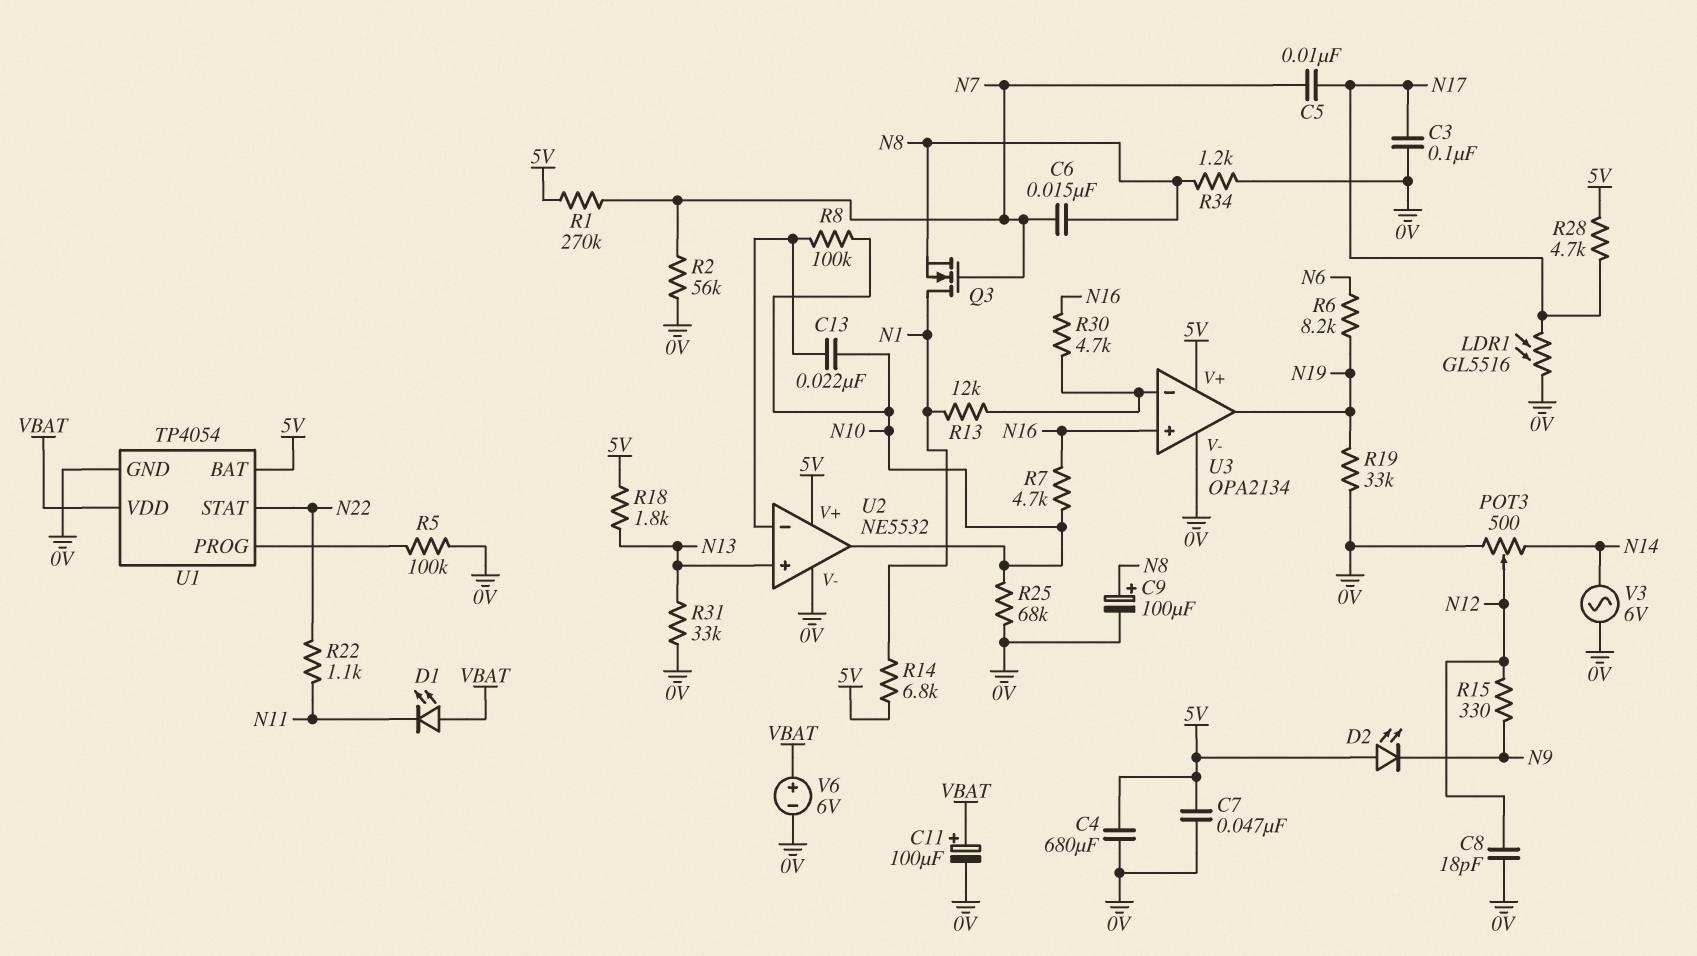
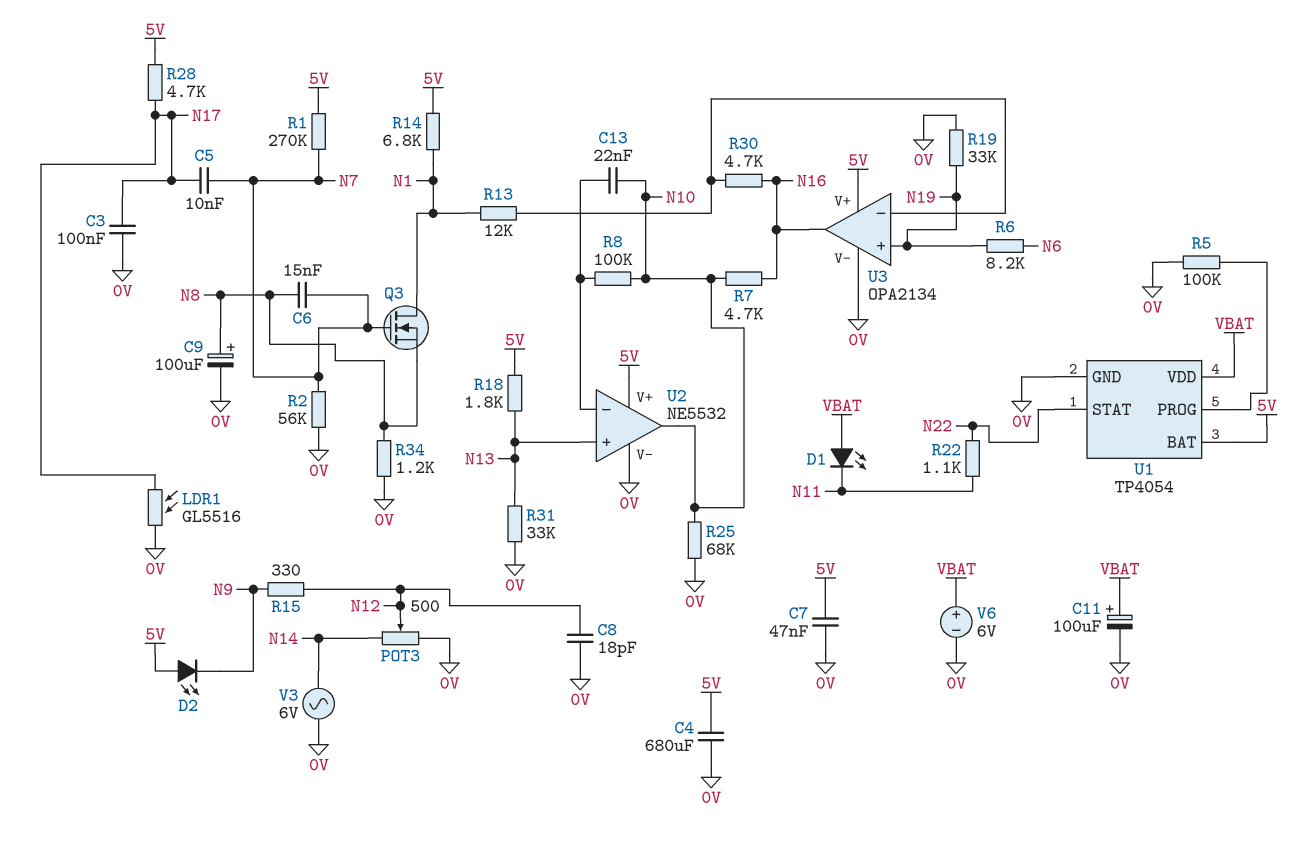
U3 pin in+: N16 -> N19
U3 pin out: N19 -> N16

